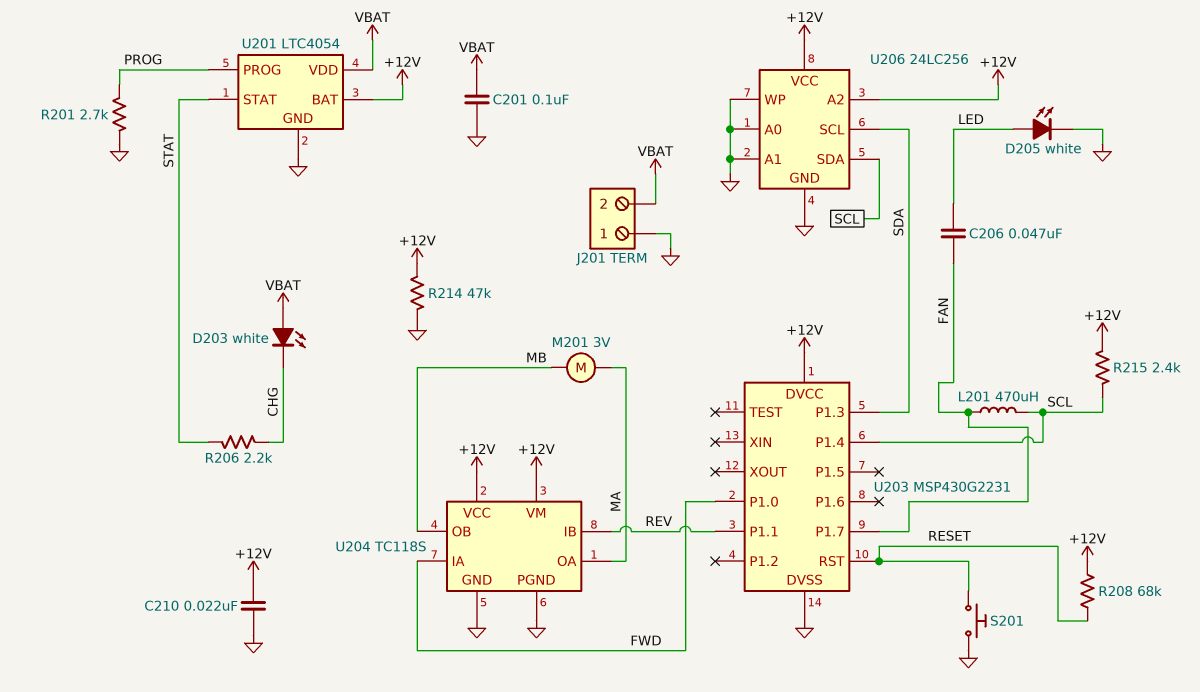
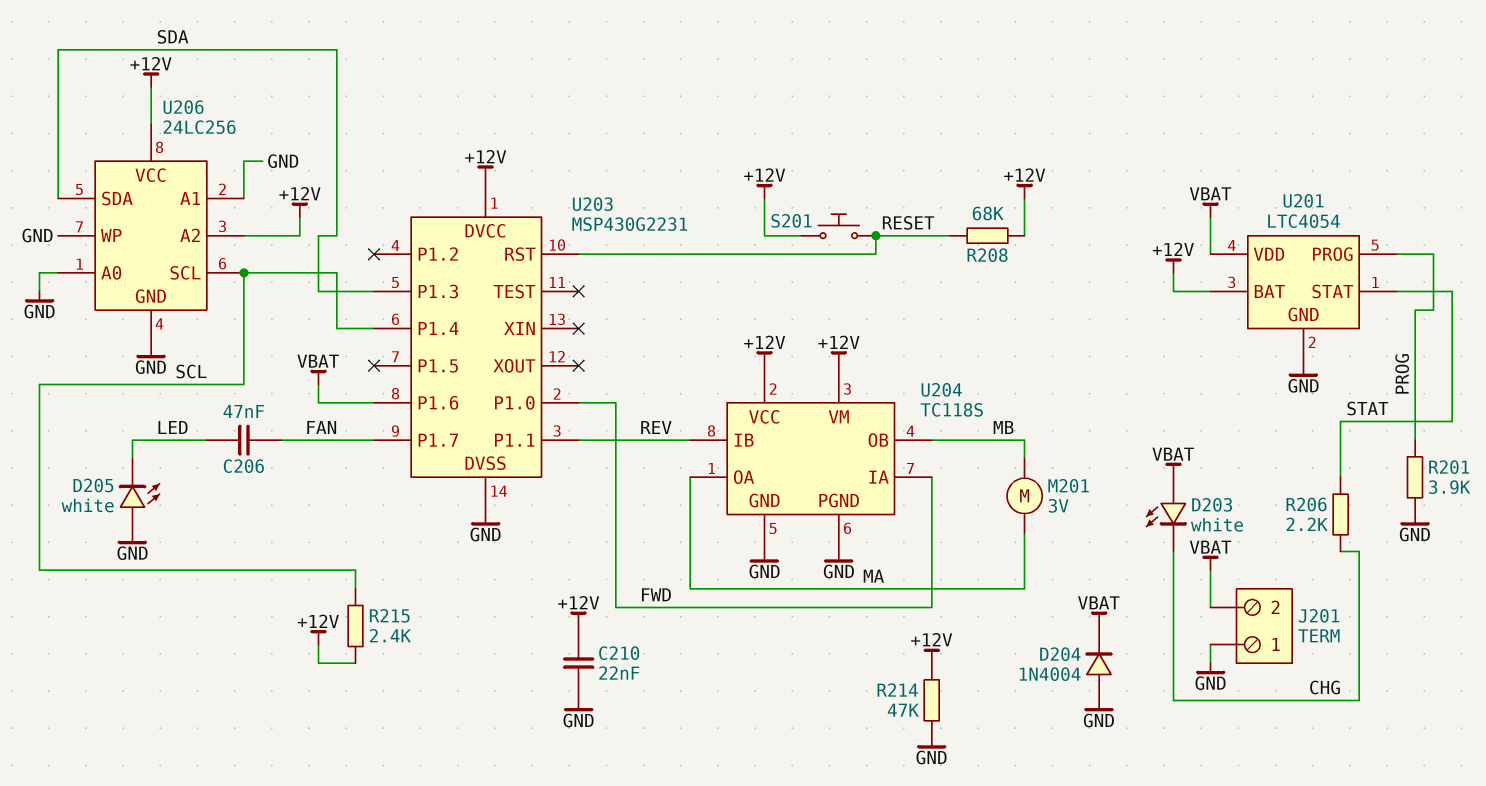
C201: 100nF (GND, VBAT) -> none
D204: none -> diode 1N4004 (A GND, K VBAT)
D205: LED white (A LED, K GND) -> LED white (A GND, K LED)
L201: 470uH (FAN, SCL) -> none
R201: 2.7k (GND, PROG) -> 3.9k (GND, PROG)
S201: button (GND, RESET) -> button (+12V, RESET)
U203 pin P1.6: none -> VBAT
U206 pin SCL: SDA -> SCL
U206 pin SDA: SCL -> SDA

